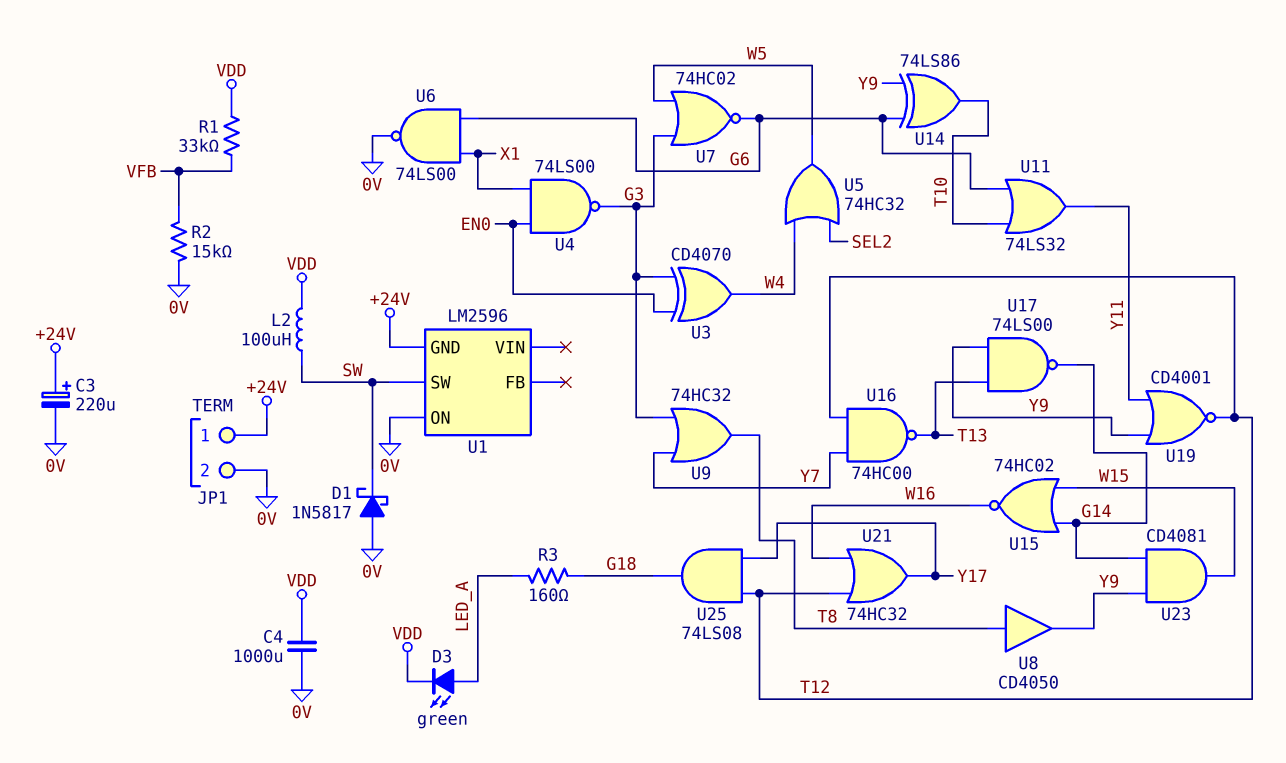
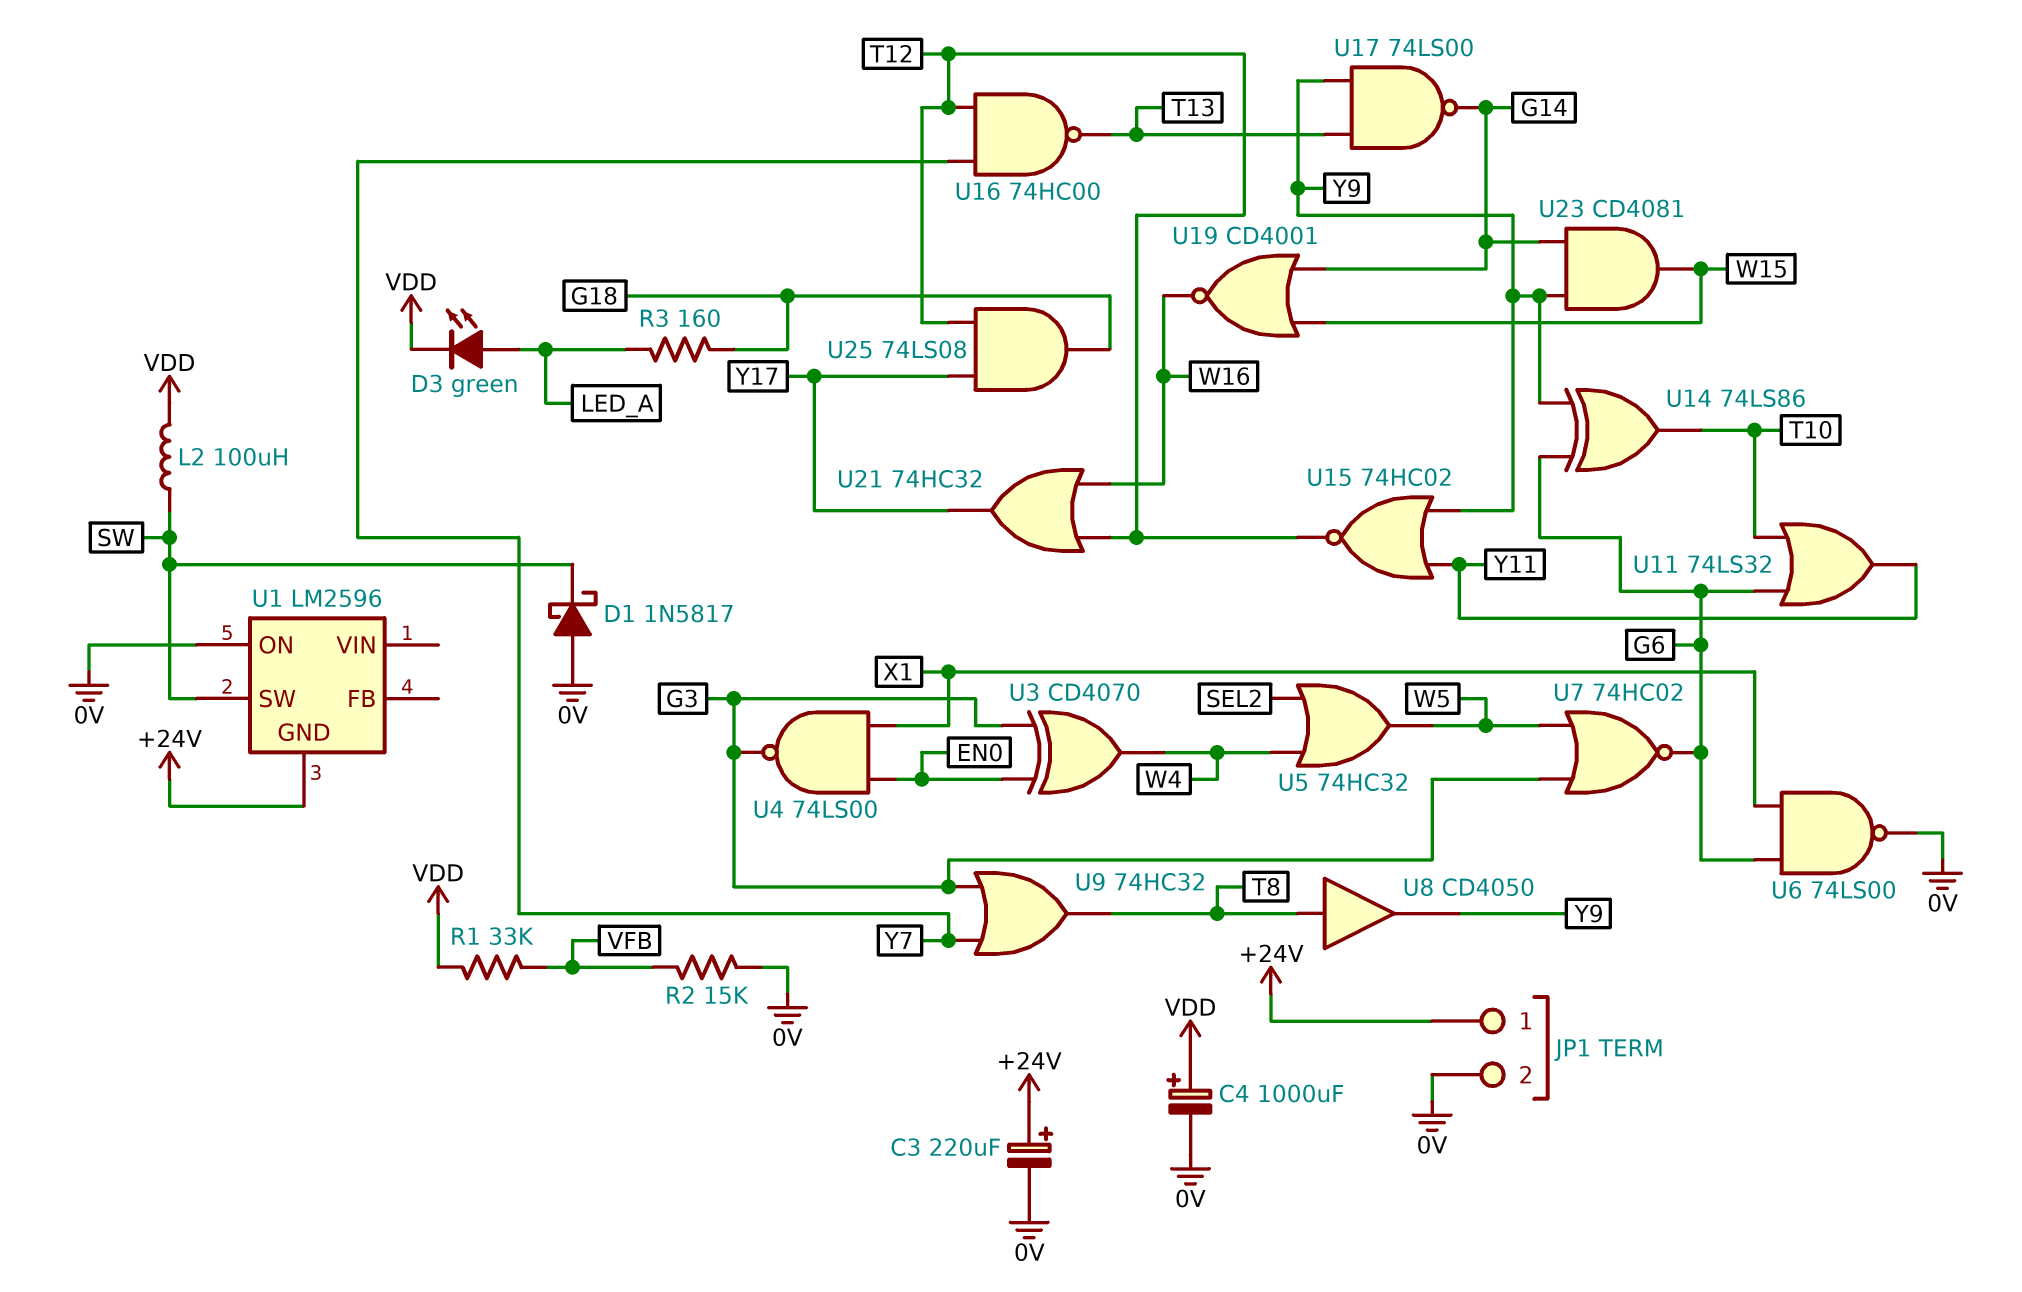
C4: 1000uF (0V, VDD) -> 1000uF (plus VDD, minus 0V)
U15: NOR 74HC02 (in G14, in W15, out W16) -> NOR 74HC02 (in Y9, in Y11, out T12)
U19: NOR CD4001 (in Y9, in Y11, out T12) -> NOR CD4001 (in G14, in W15, out W16)

